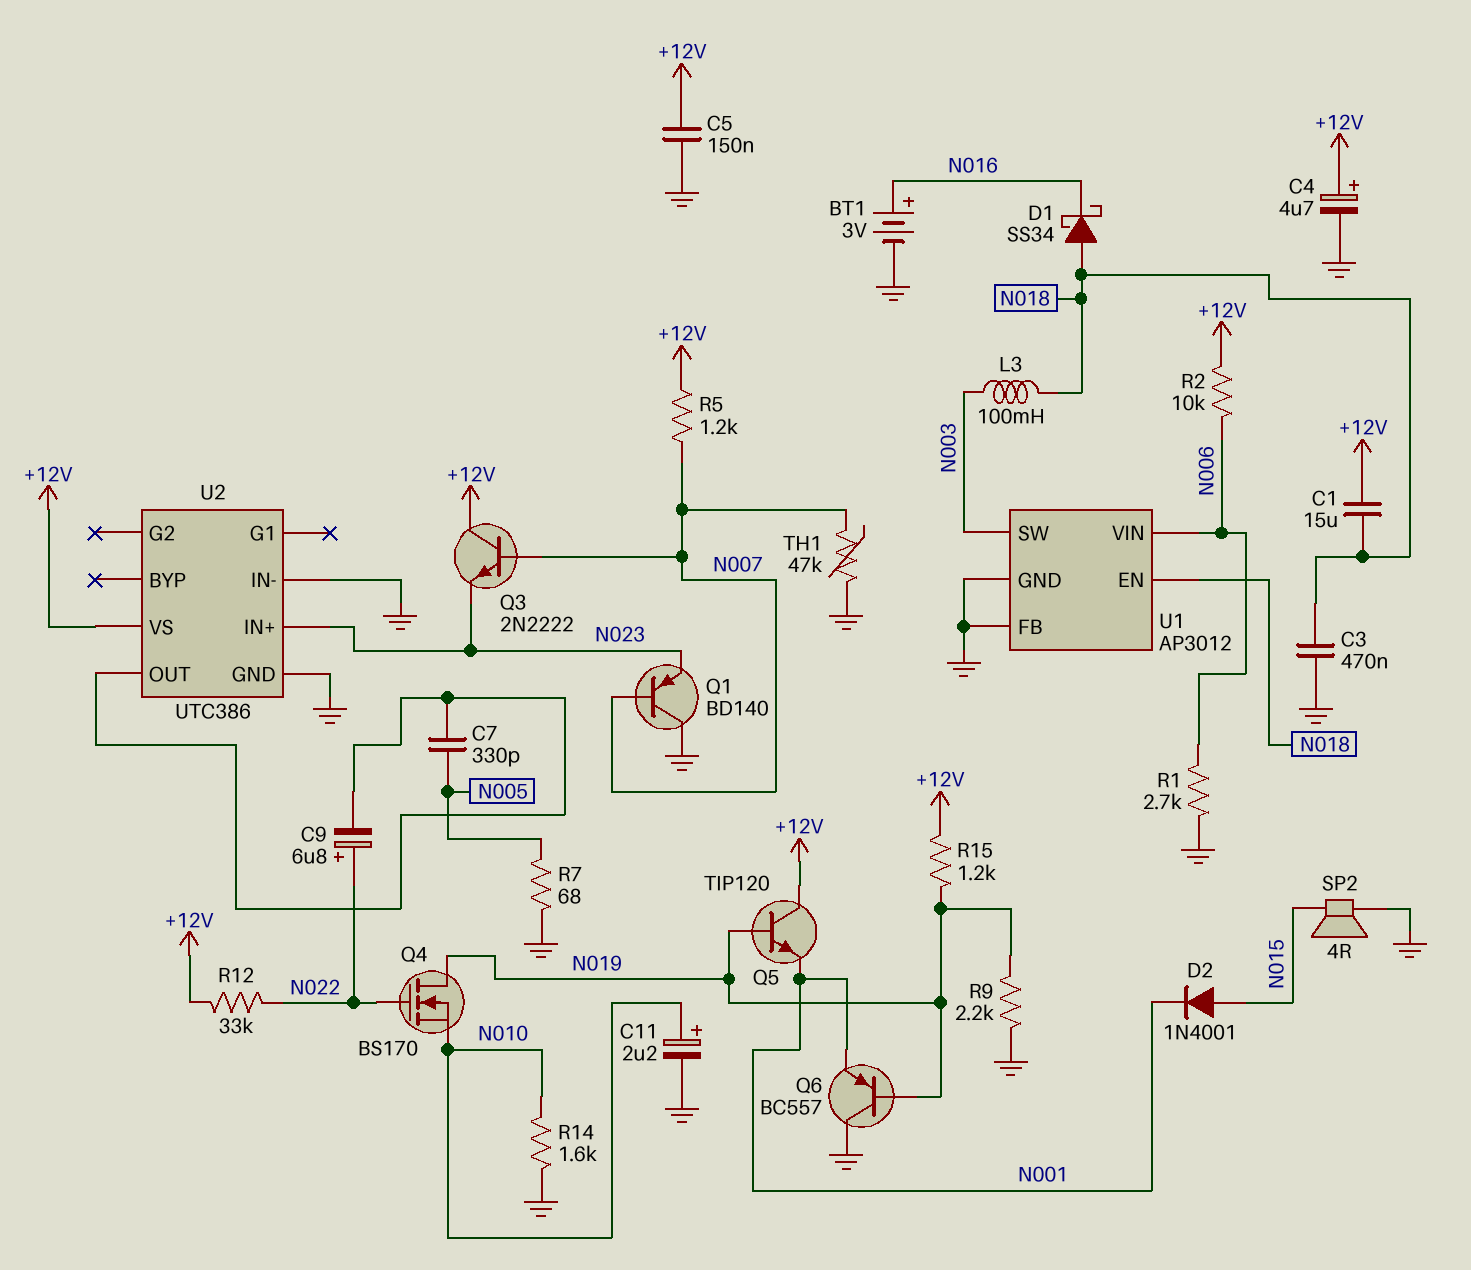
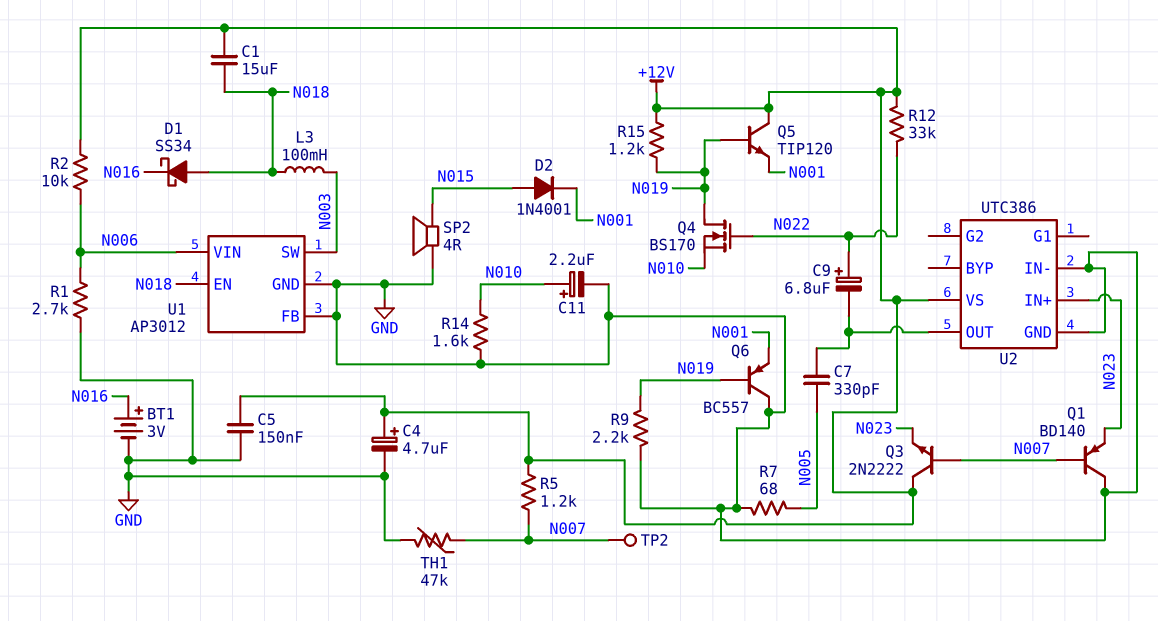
C3: 470nF (GND, N018) -> none
TP2: none -> test point (N007)

